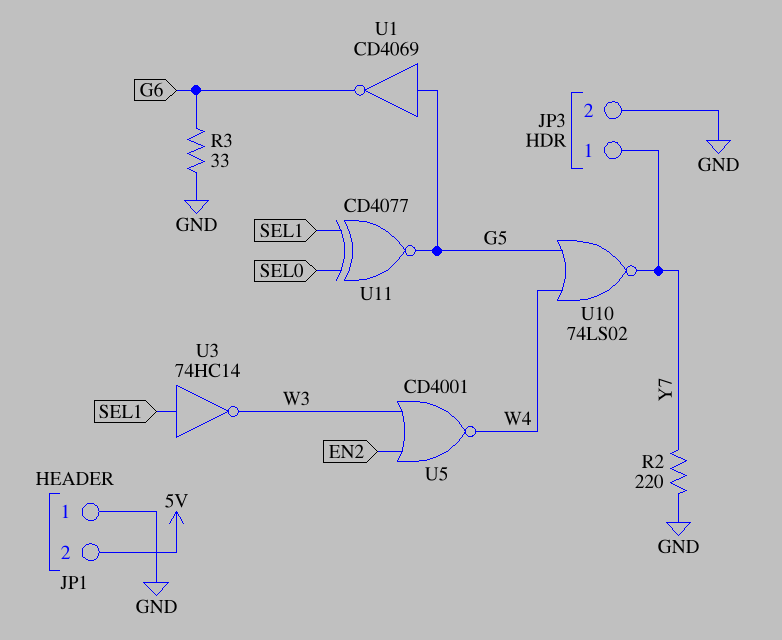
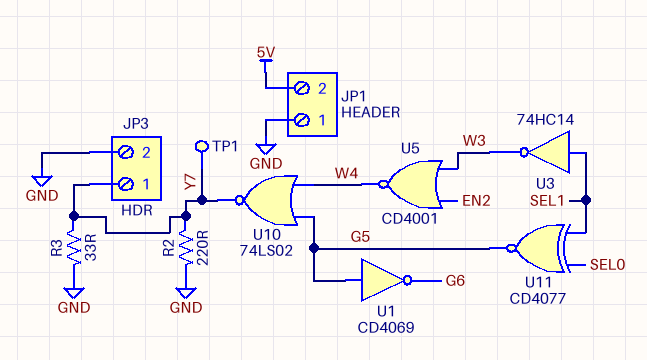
R3: 33 (G6, GND) -> 33 (GND, Y7)
TP1: none -> test point (Y7)

